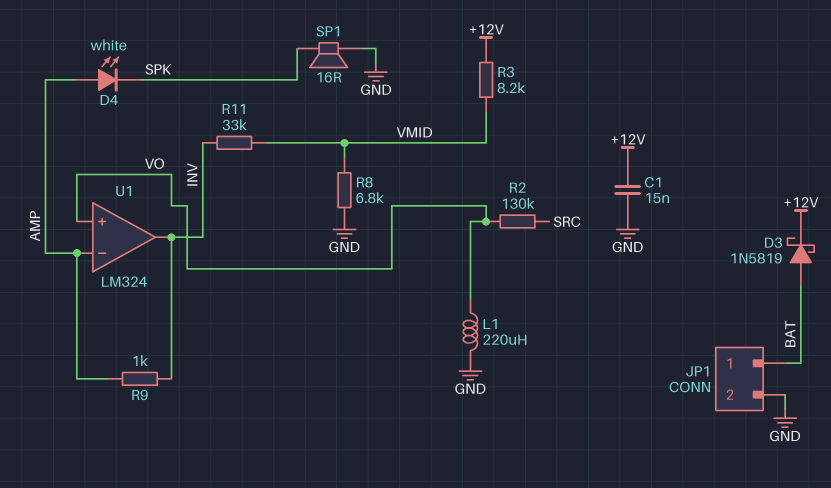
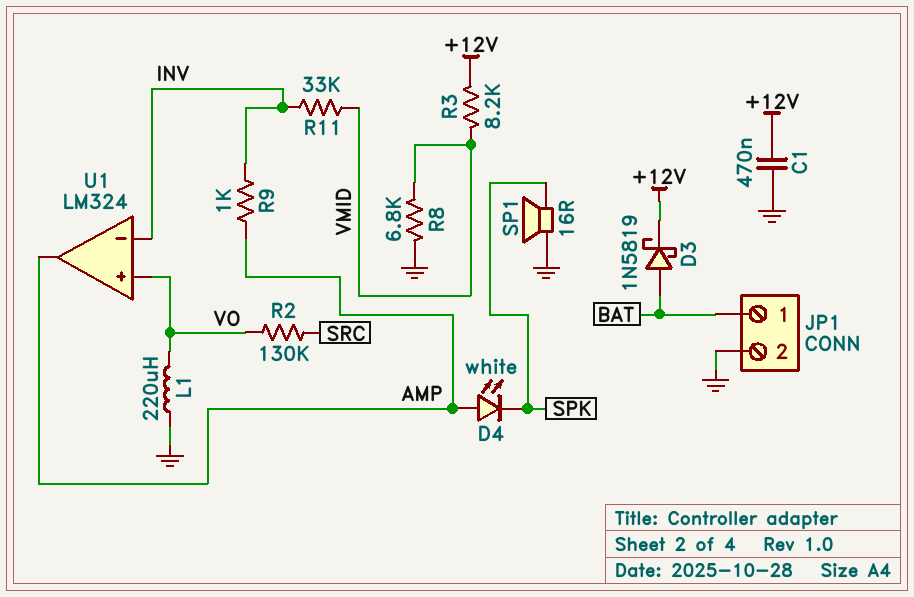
C1: 15nF (+12V, GND) -> 470nF (+12V, GND)
U1 pin in-: AMP -> INV
U1 pin out: INV -> AMP

